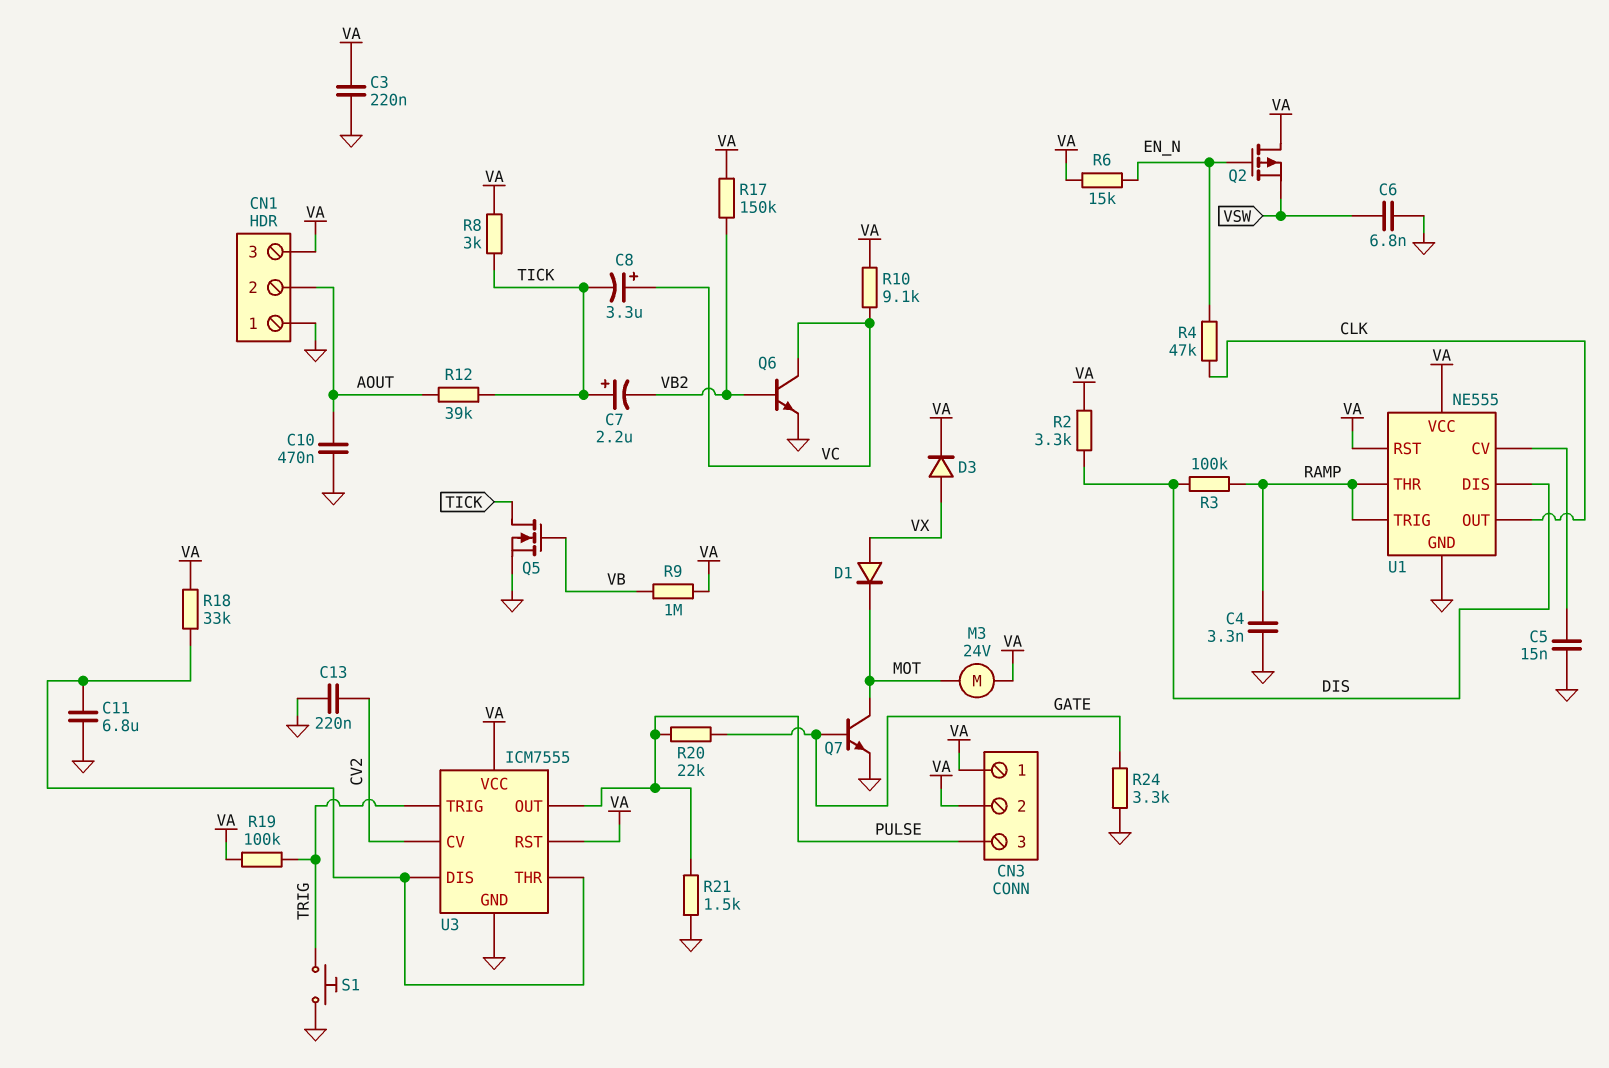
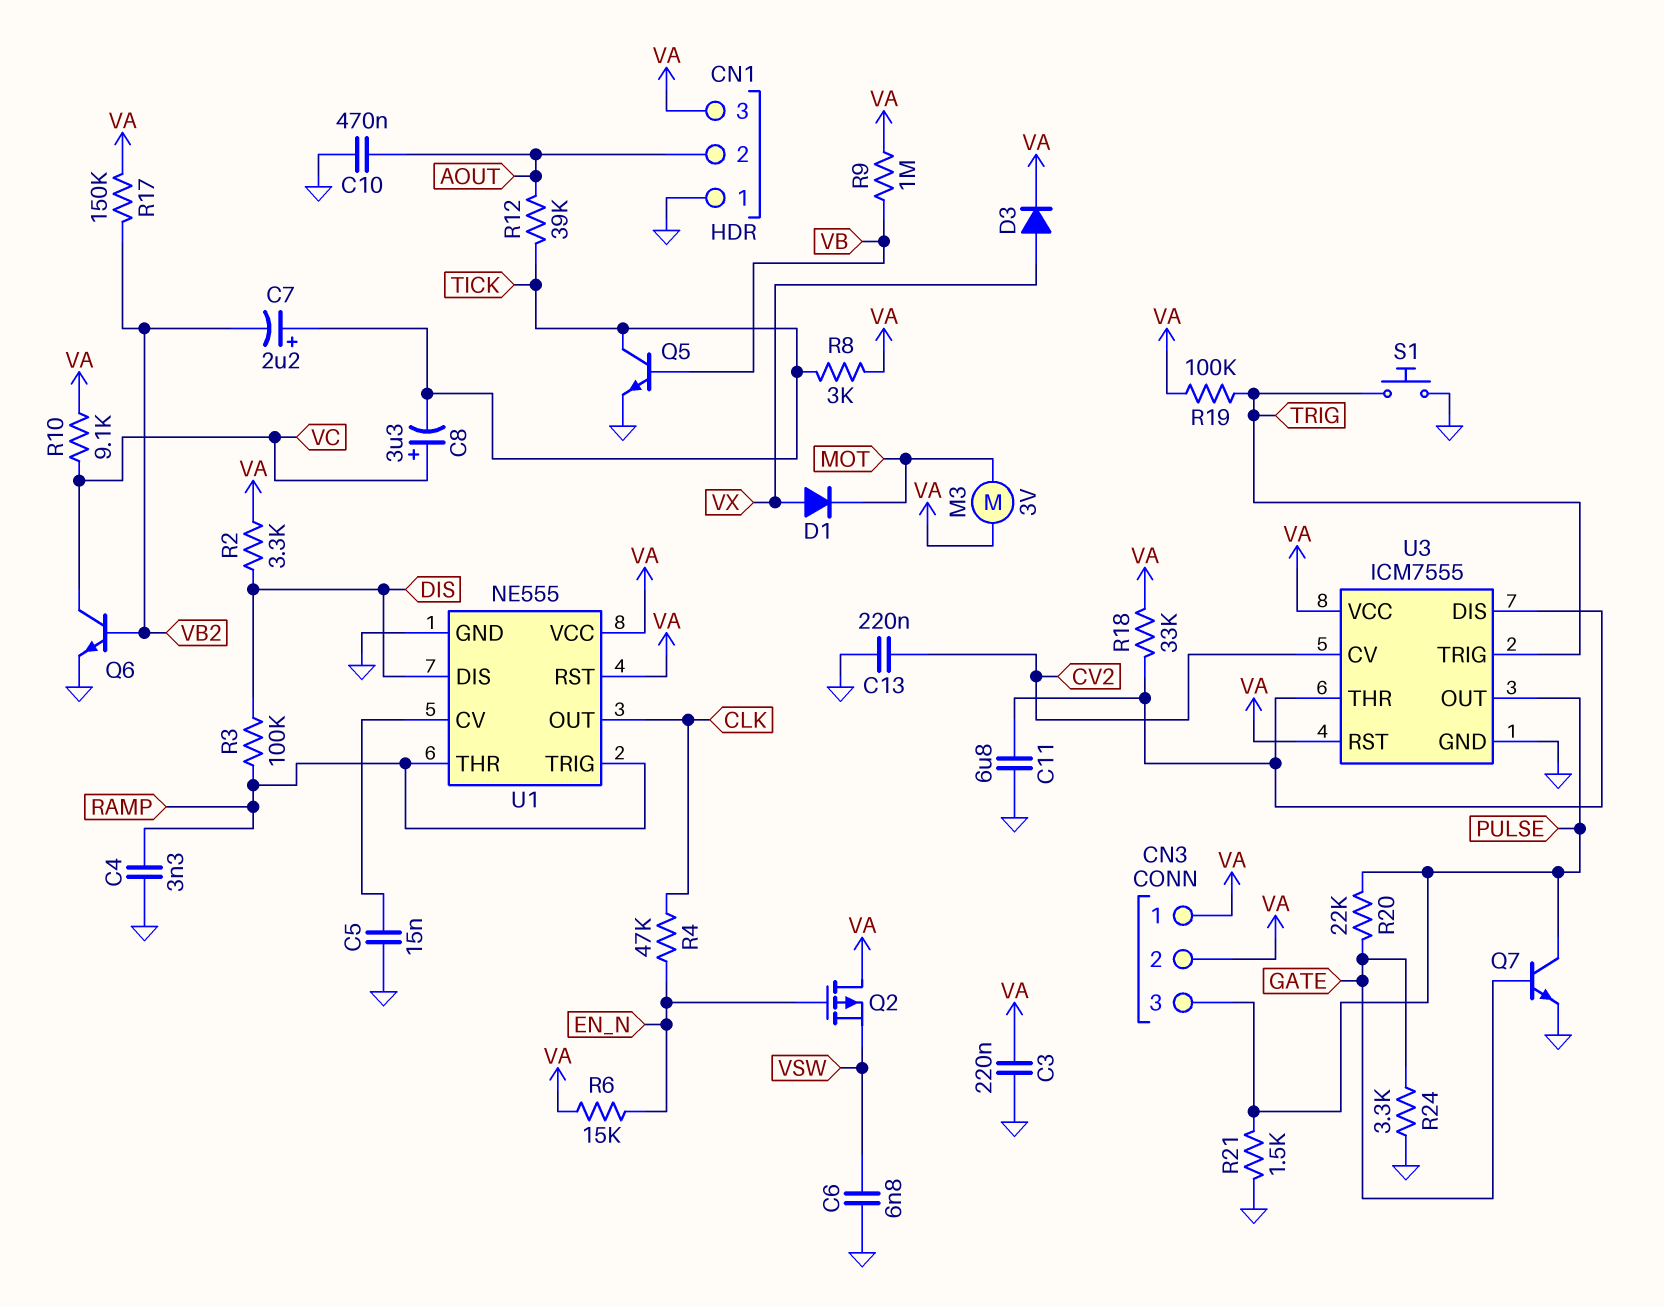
M3: motor 24V (MOT, VA) -> motor 3V (MOT, VA)
Q5: NMOS (G VB, D TICK, S GND) -> NPN (B VB, C TICK, E GND)
Q7: NPN (B GATE, C MOT, E GND) -> NPN (B GATE, C PULSE, E GND)

